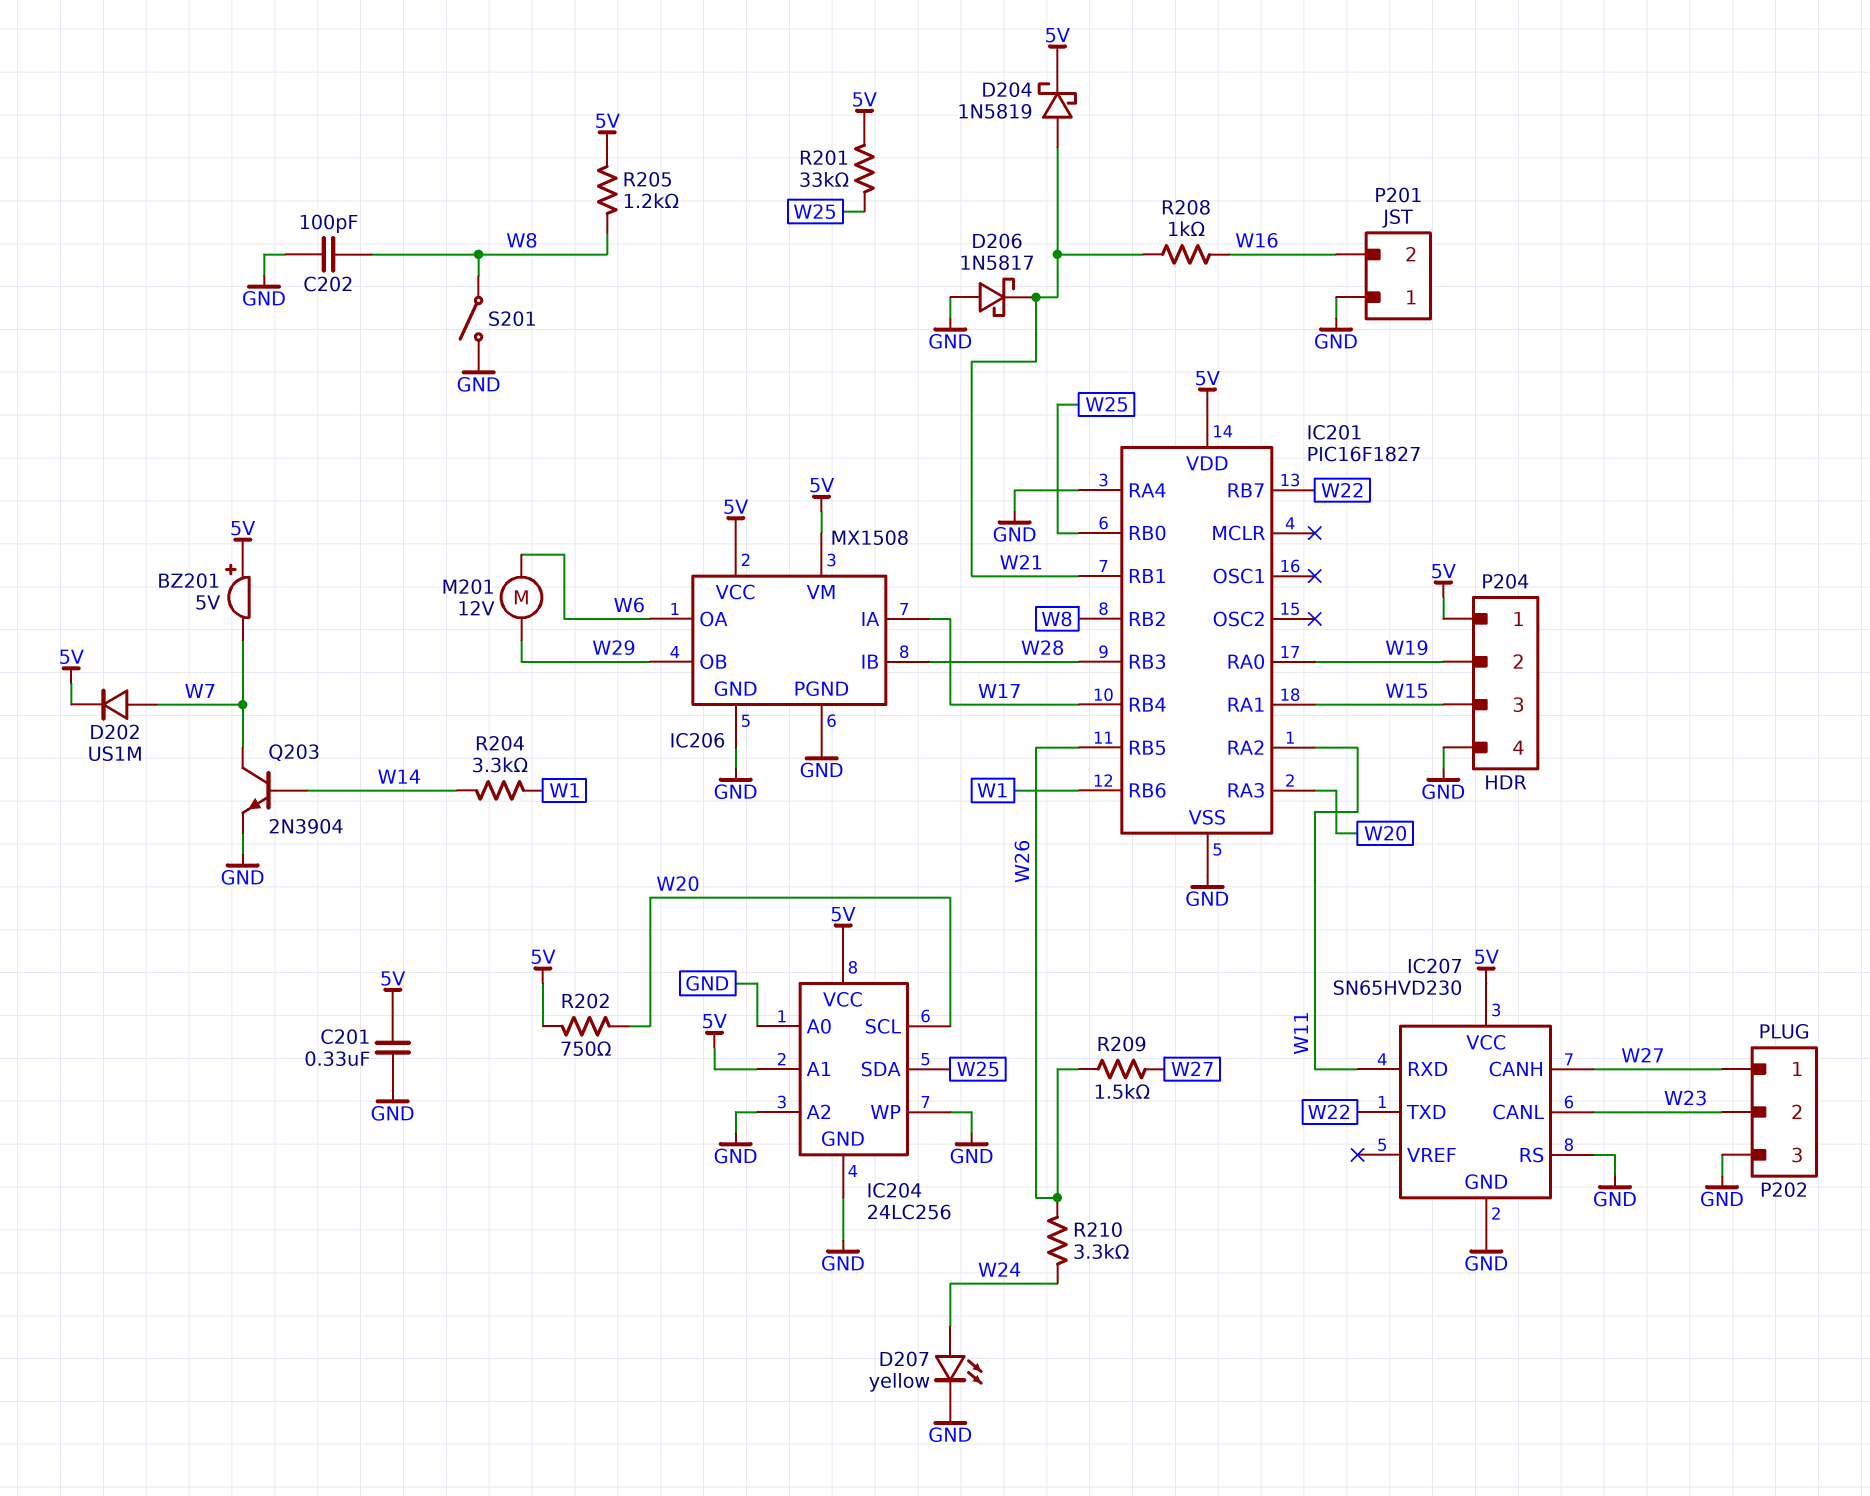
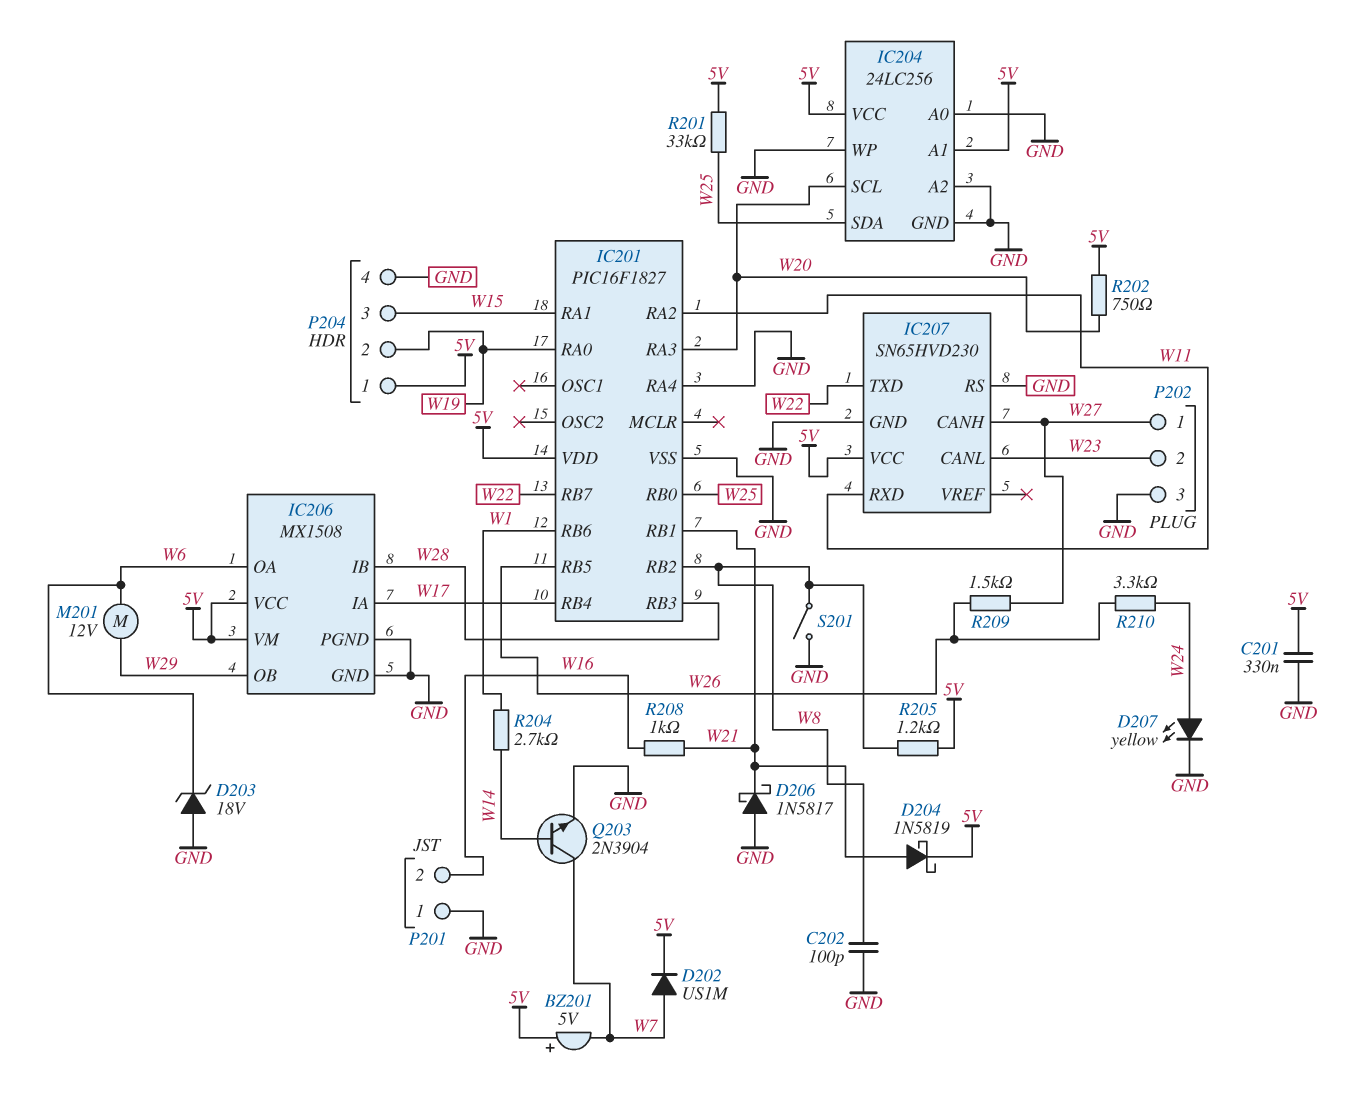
D203: none -> zener 18V (A GND, K W6)
R204: 3.3k (W1, W14) -> 2.7k (W1, W14)

